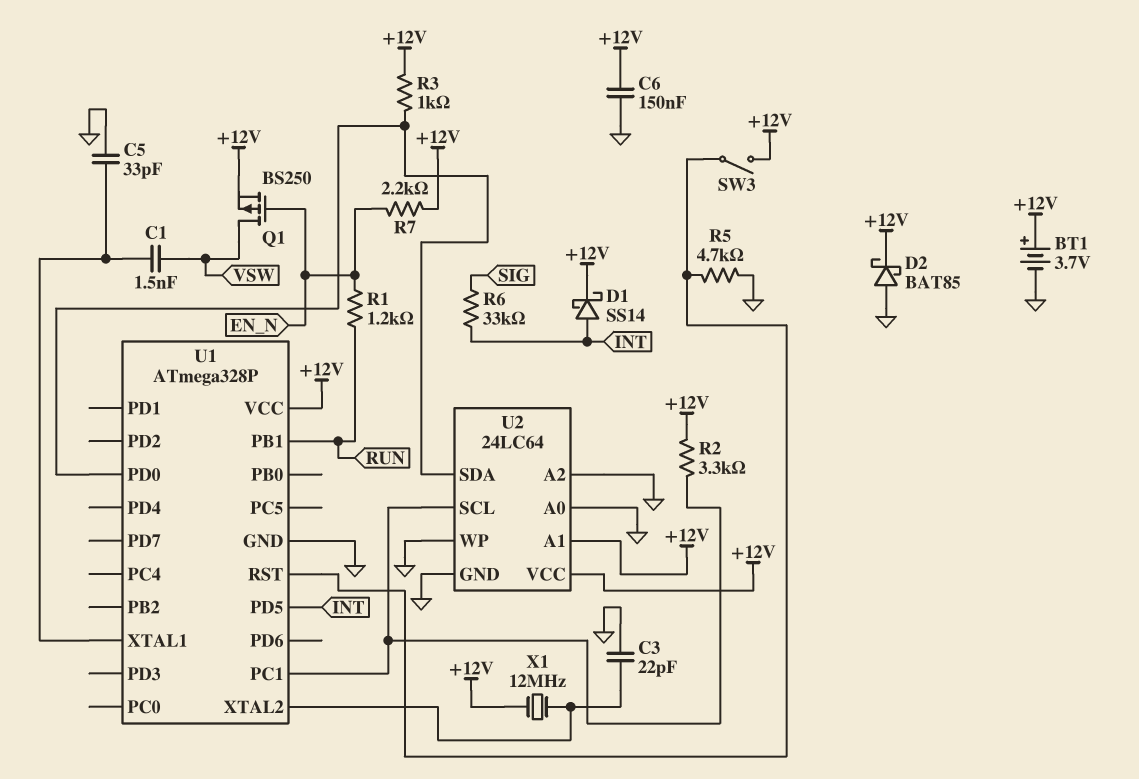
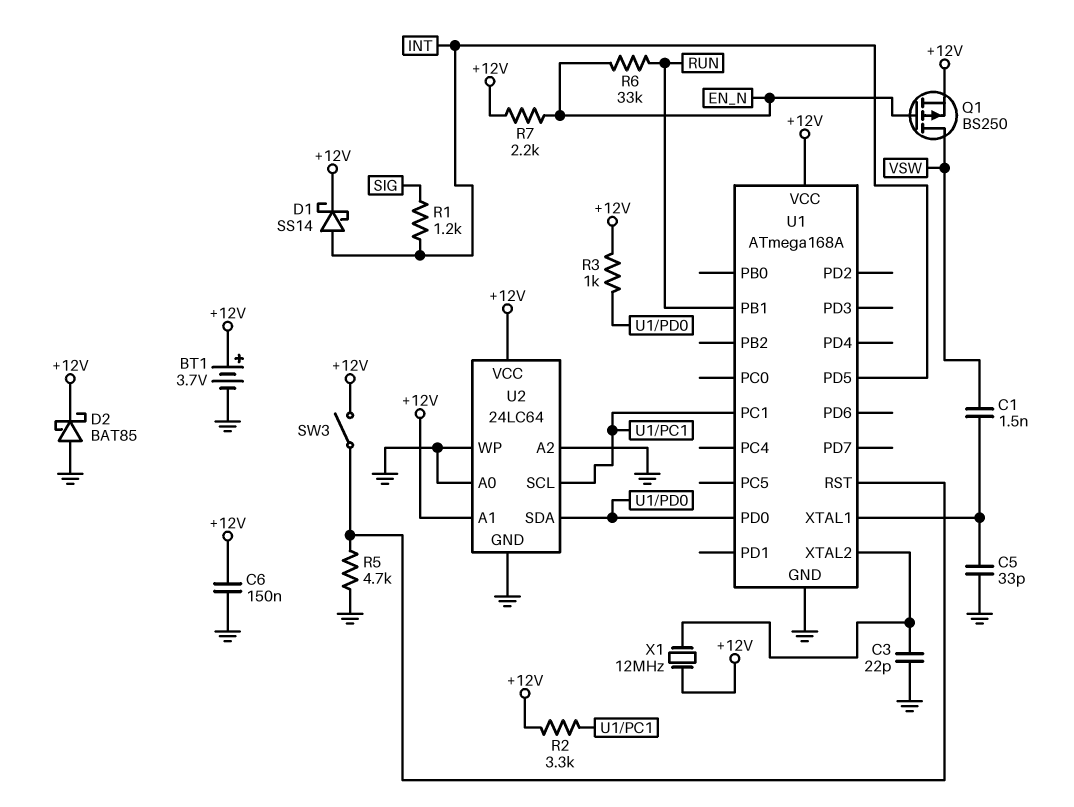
R1: 1.2k (EN_N, RUN) -> 1.2k (INT, SIG)
R6: 33k (INT, SIG) -> 33k (EN_N, RUN)
U1: ATmega328P -> ATmega168A

